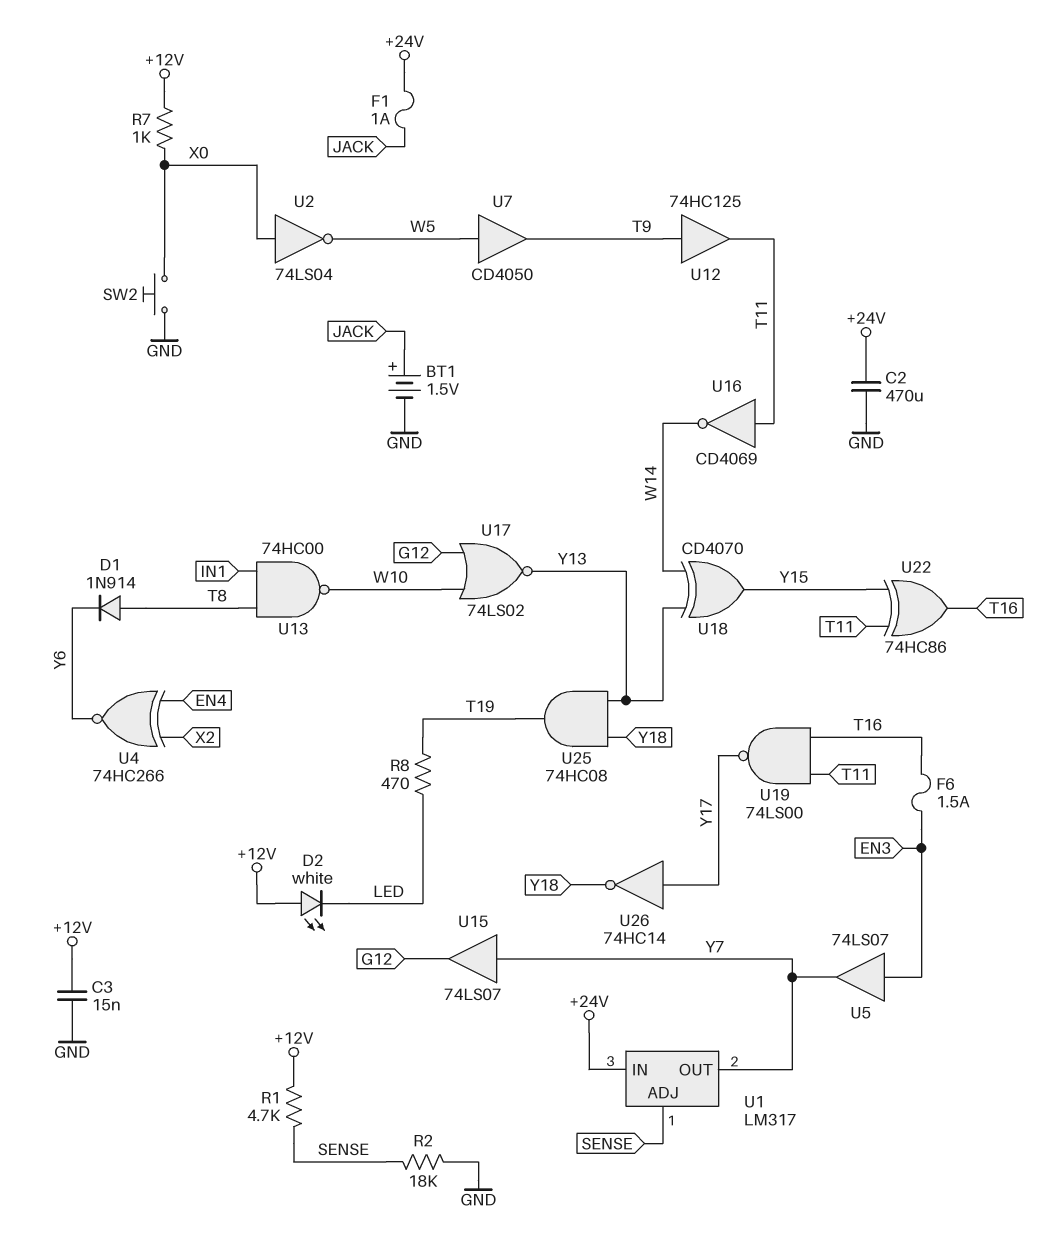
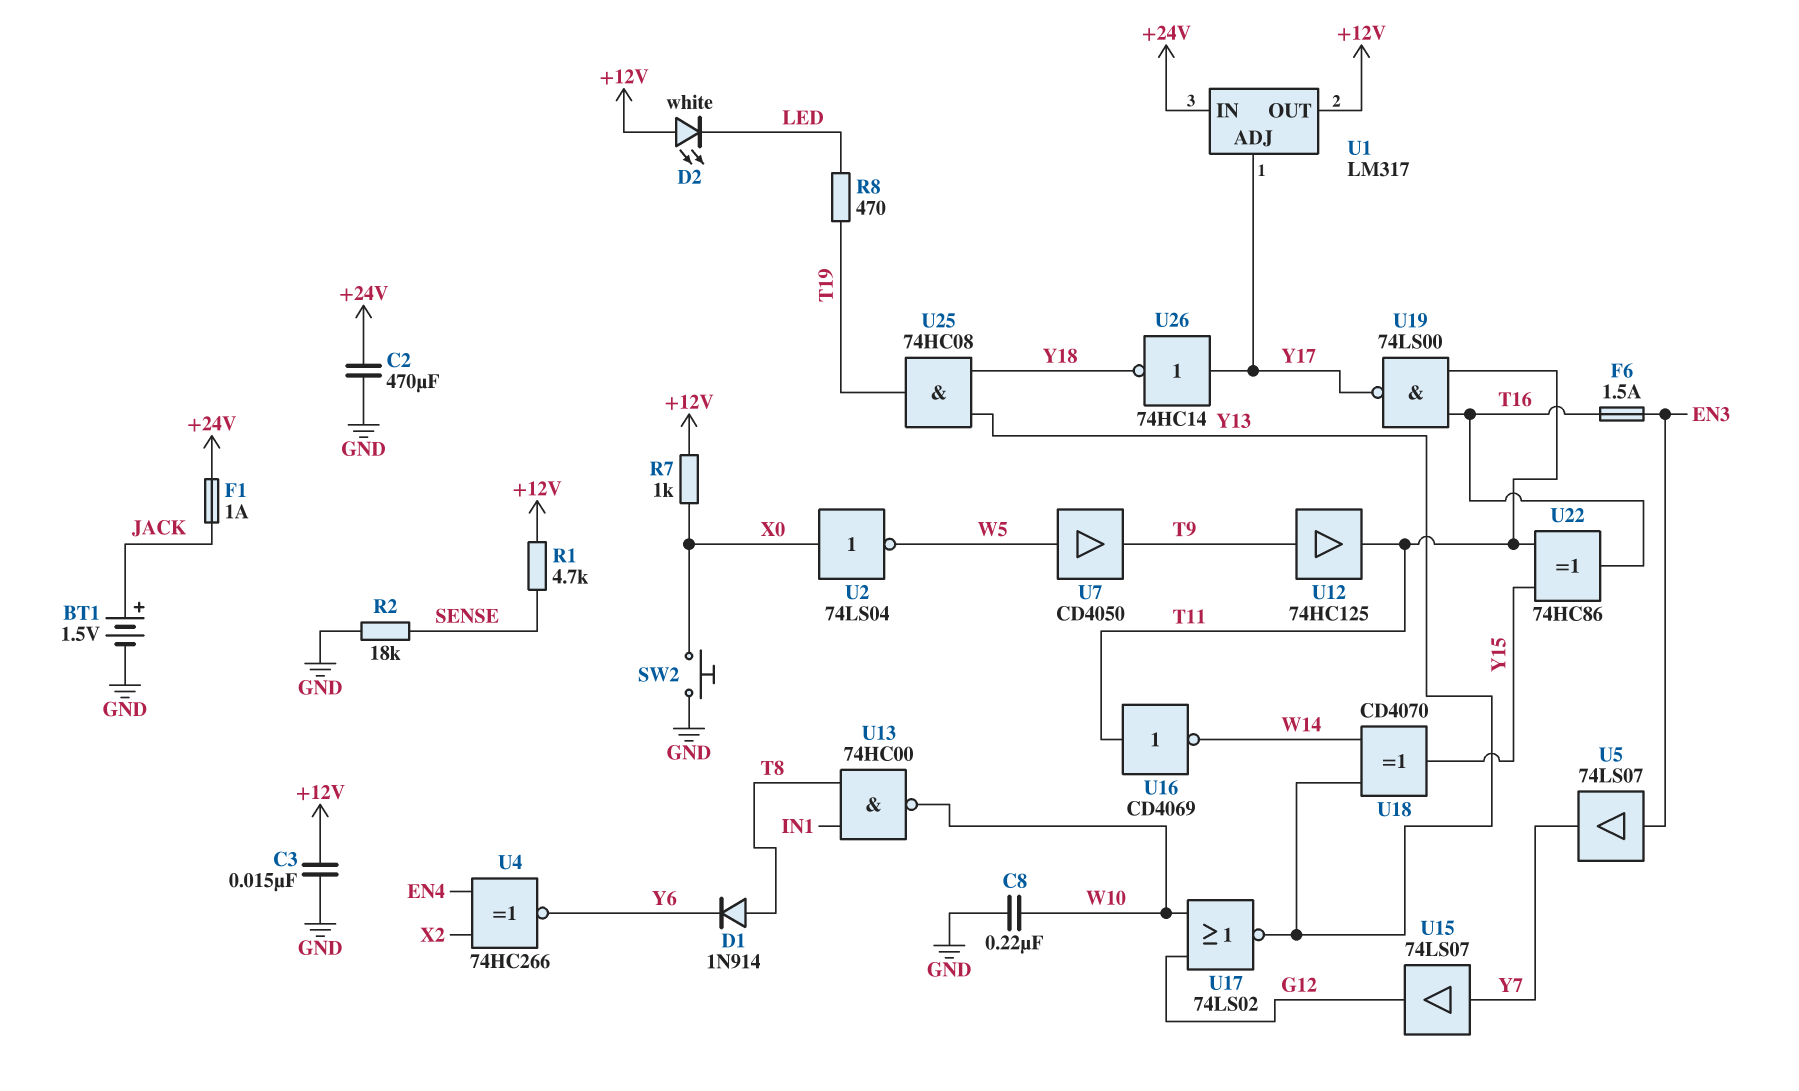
C8: none -> 220nF (GND, W10)
U1 pin ADJ: SENSE -> Y17
U1 pin OUT: Y7 -> +12V

